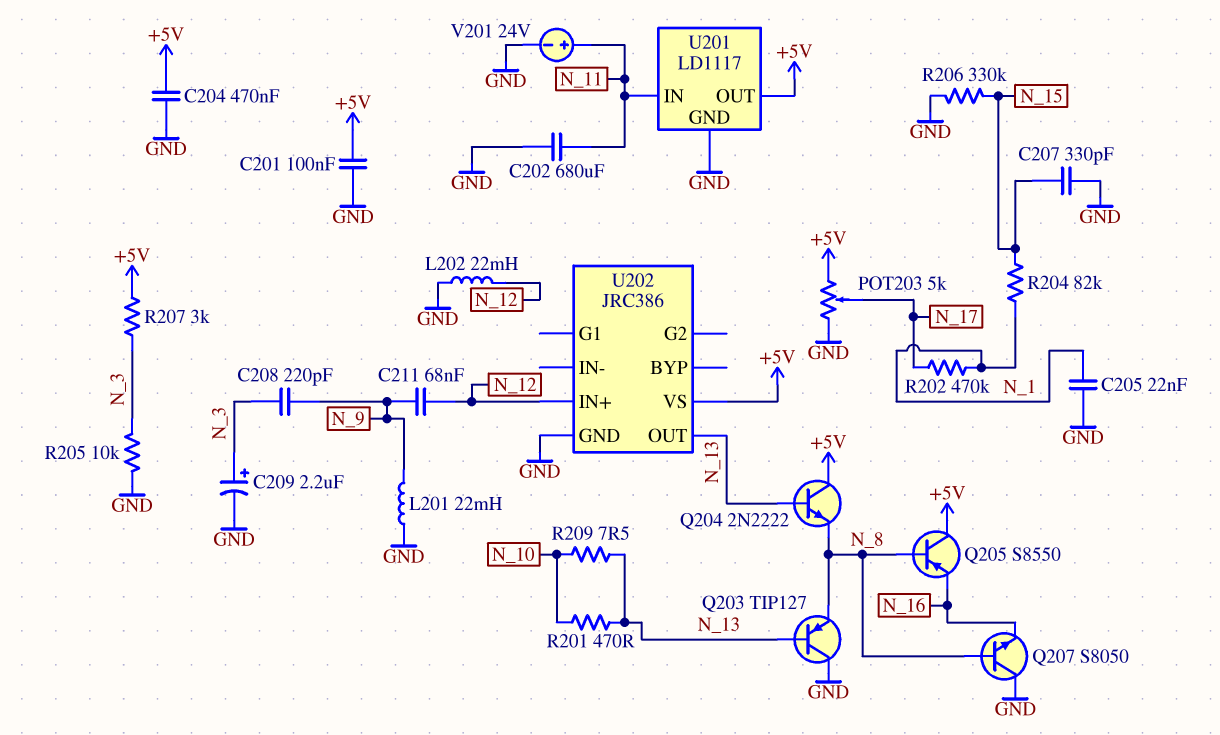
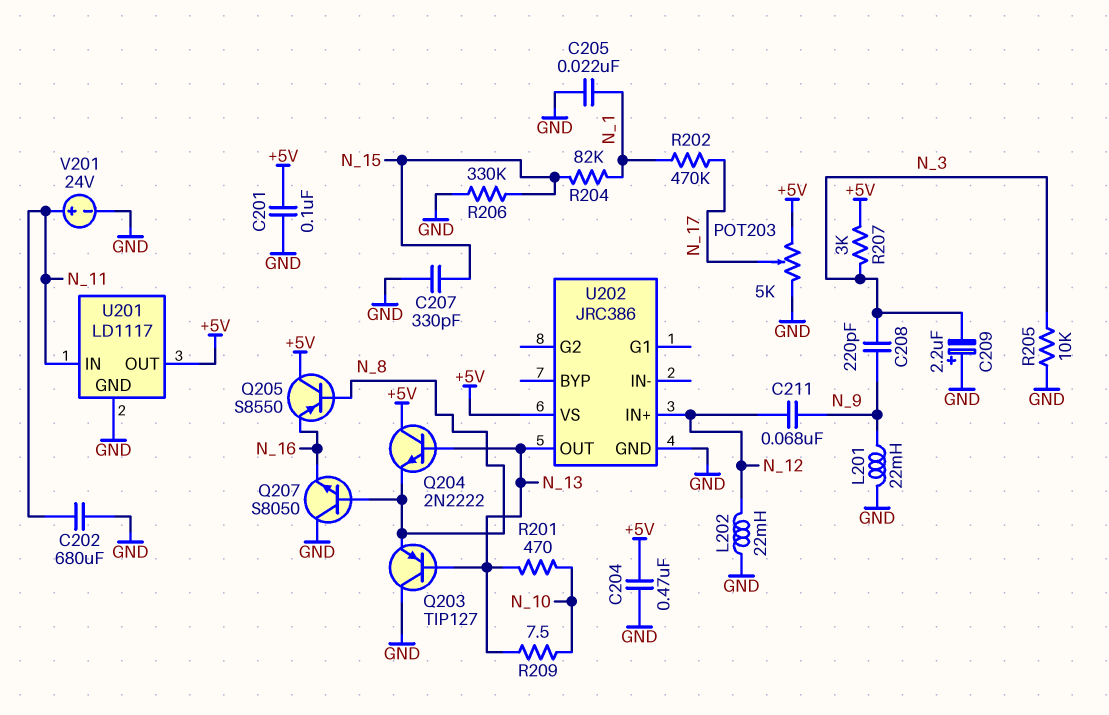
C209: 2.2uF (plus N_3, minus GND) -> 2.2uF (plus GND, minus N_3)

